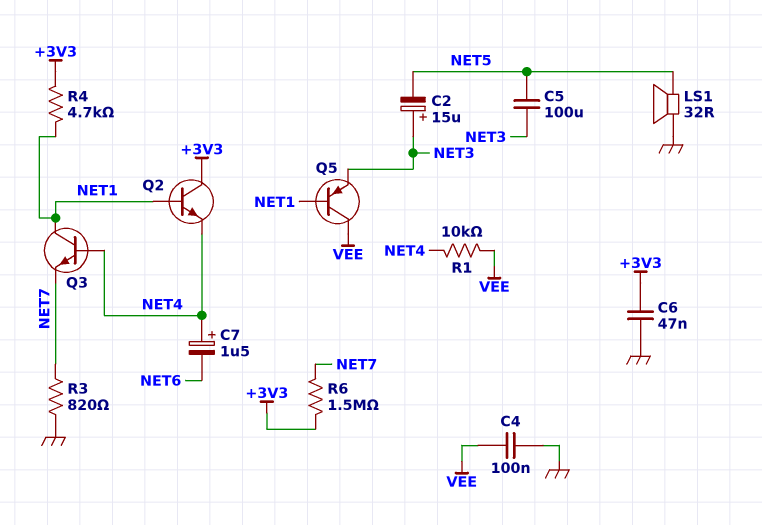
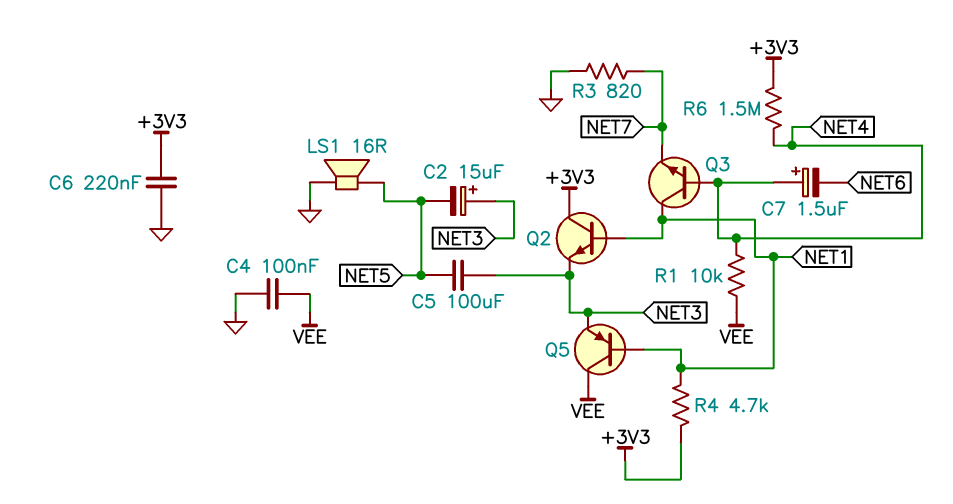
C6: 47nF (+3V3, GND) -> 220nF (+3V3, GND)
LS1: speaker 32R (GND, NET5) -> speaker 16R (GND, NET5)
Q2: NPN (B NET1, C +3V3, E NET4) -> NPN (B NET1, C +3V3, E NET3)
R6: 1.5M (+3V3, NET7) -> 1.5M (+3V3, NET4)

